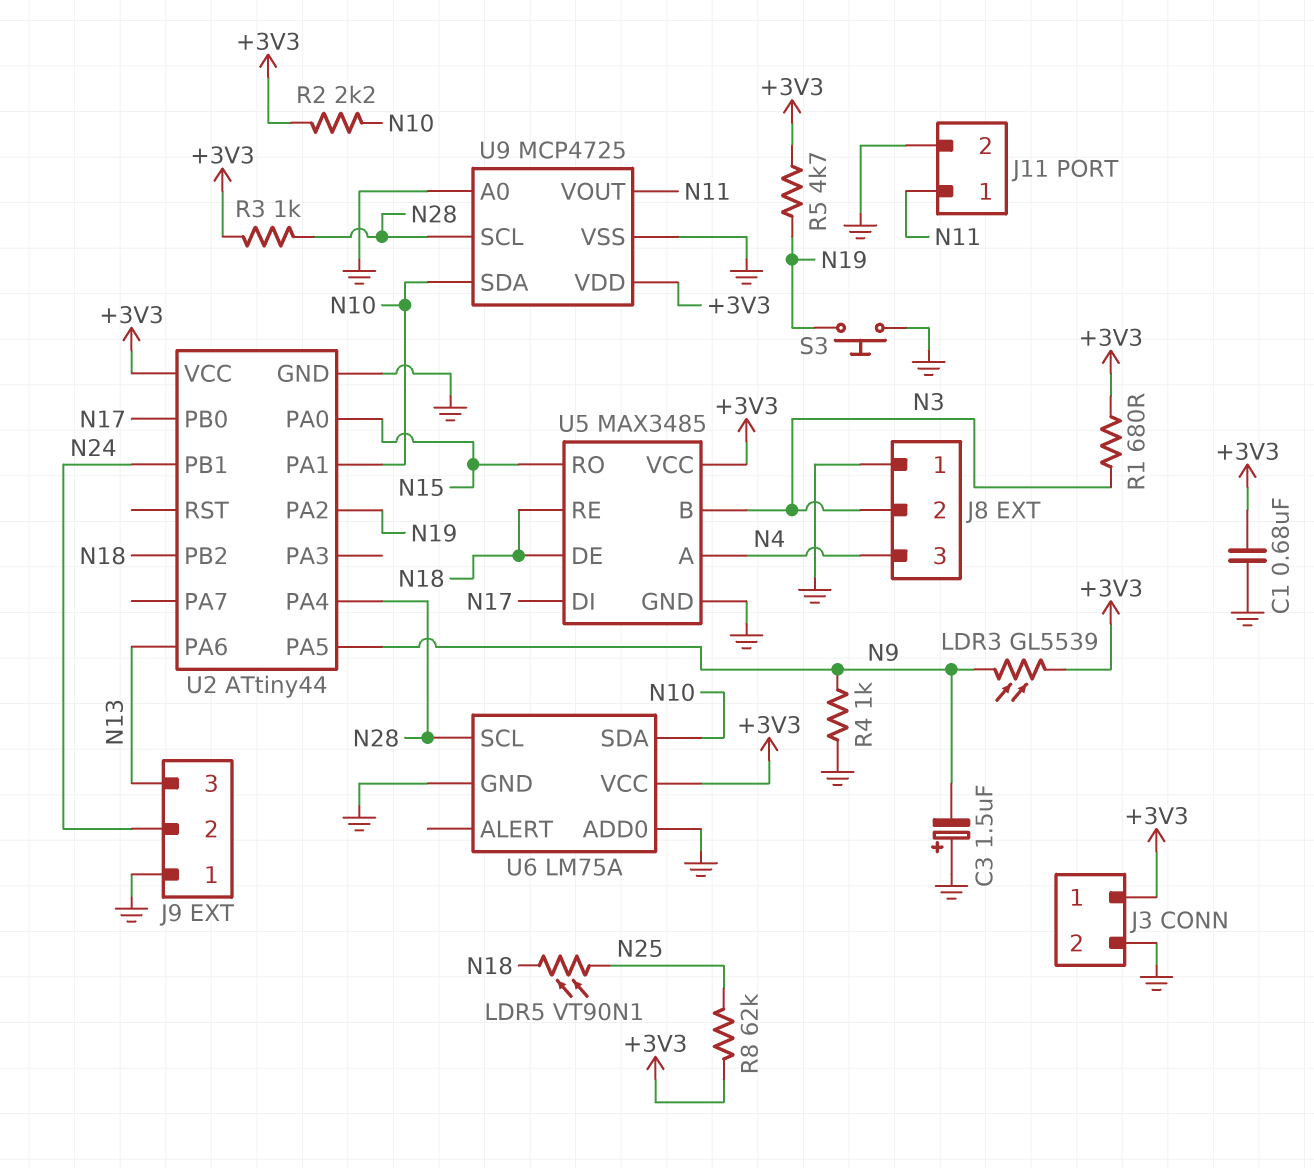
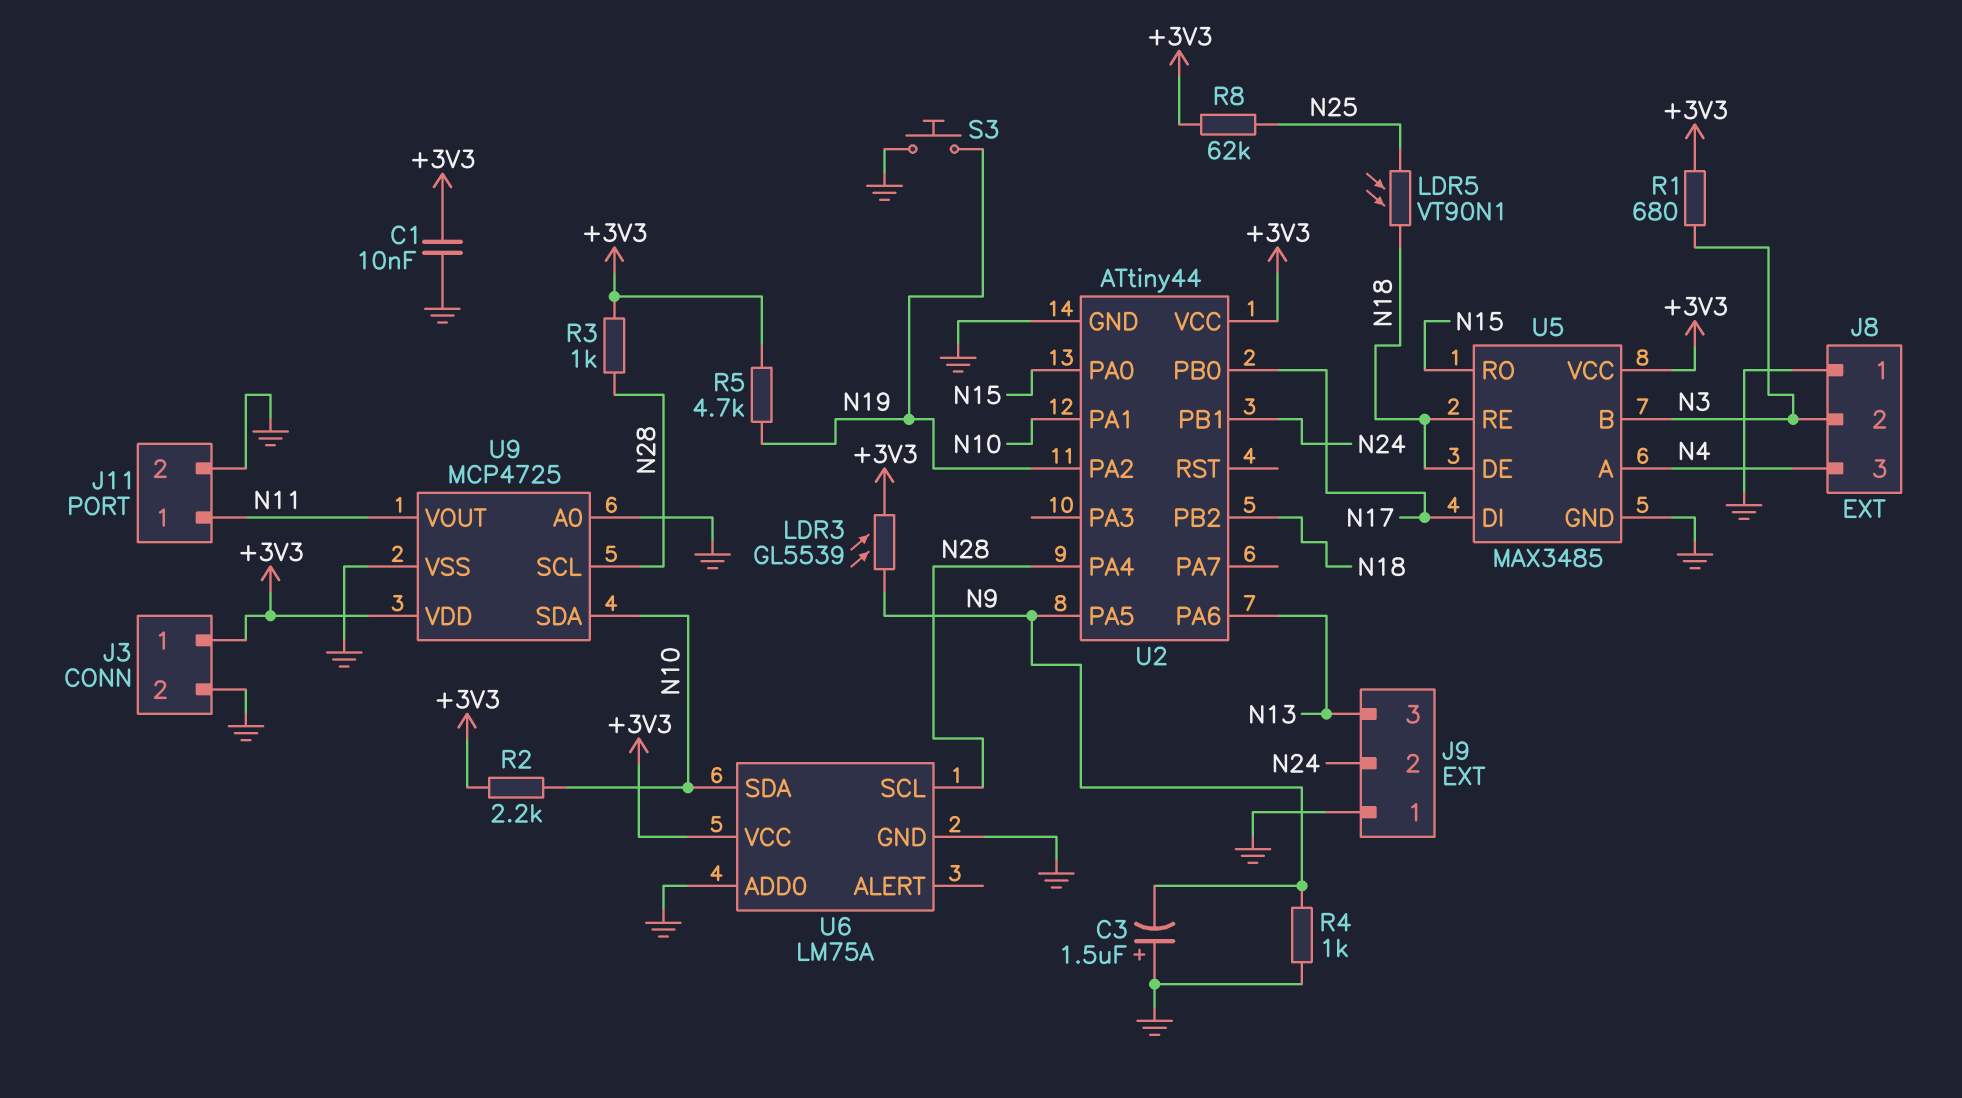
C1: 680nF (+3V3, GND) -> 10nF (+3V3, GND)

